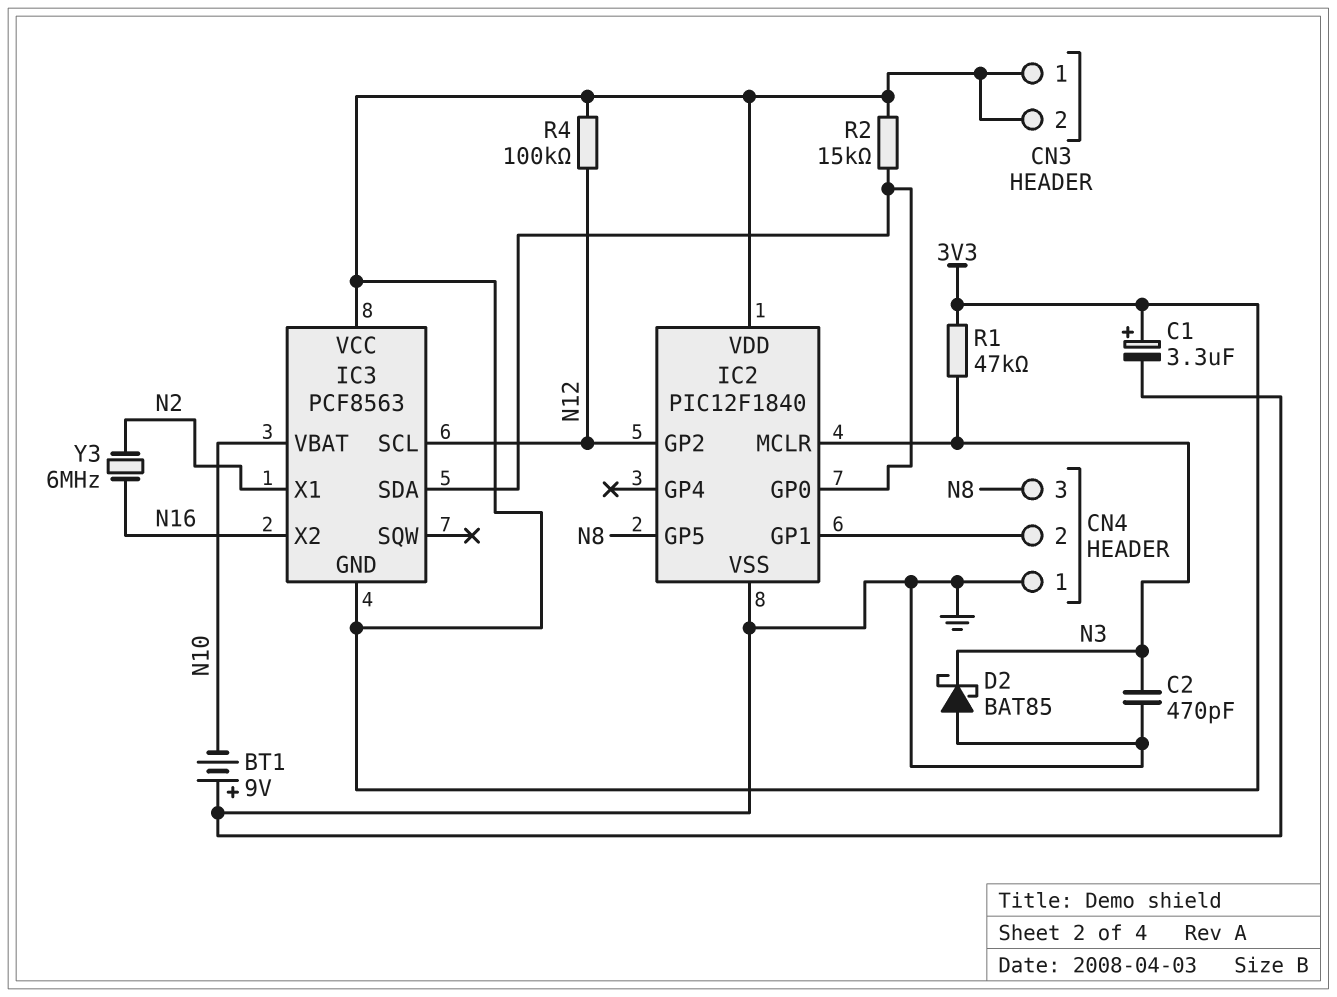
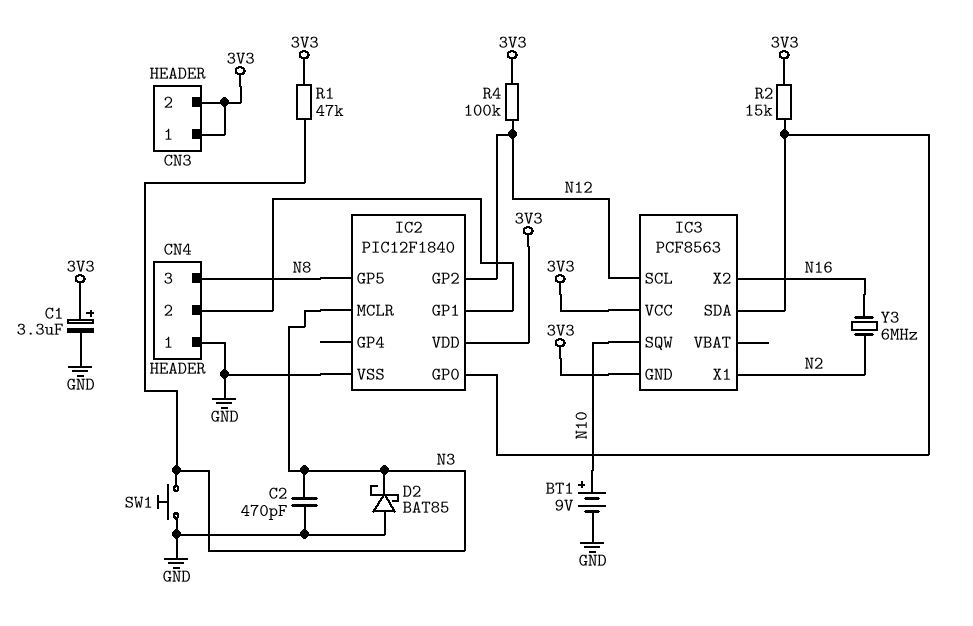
BT1: 9V (plus GND, minus N10) -> 9V (plus N10, minus GND)
IC3 pin SQW: none -> N10
IC3 pin VBAT: N10 -> none
SW1: none -> button (GND, N3)

